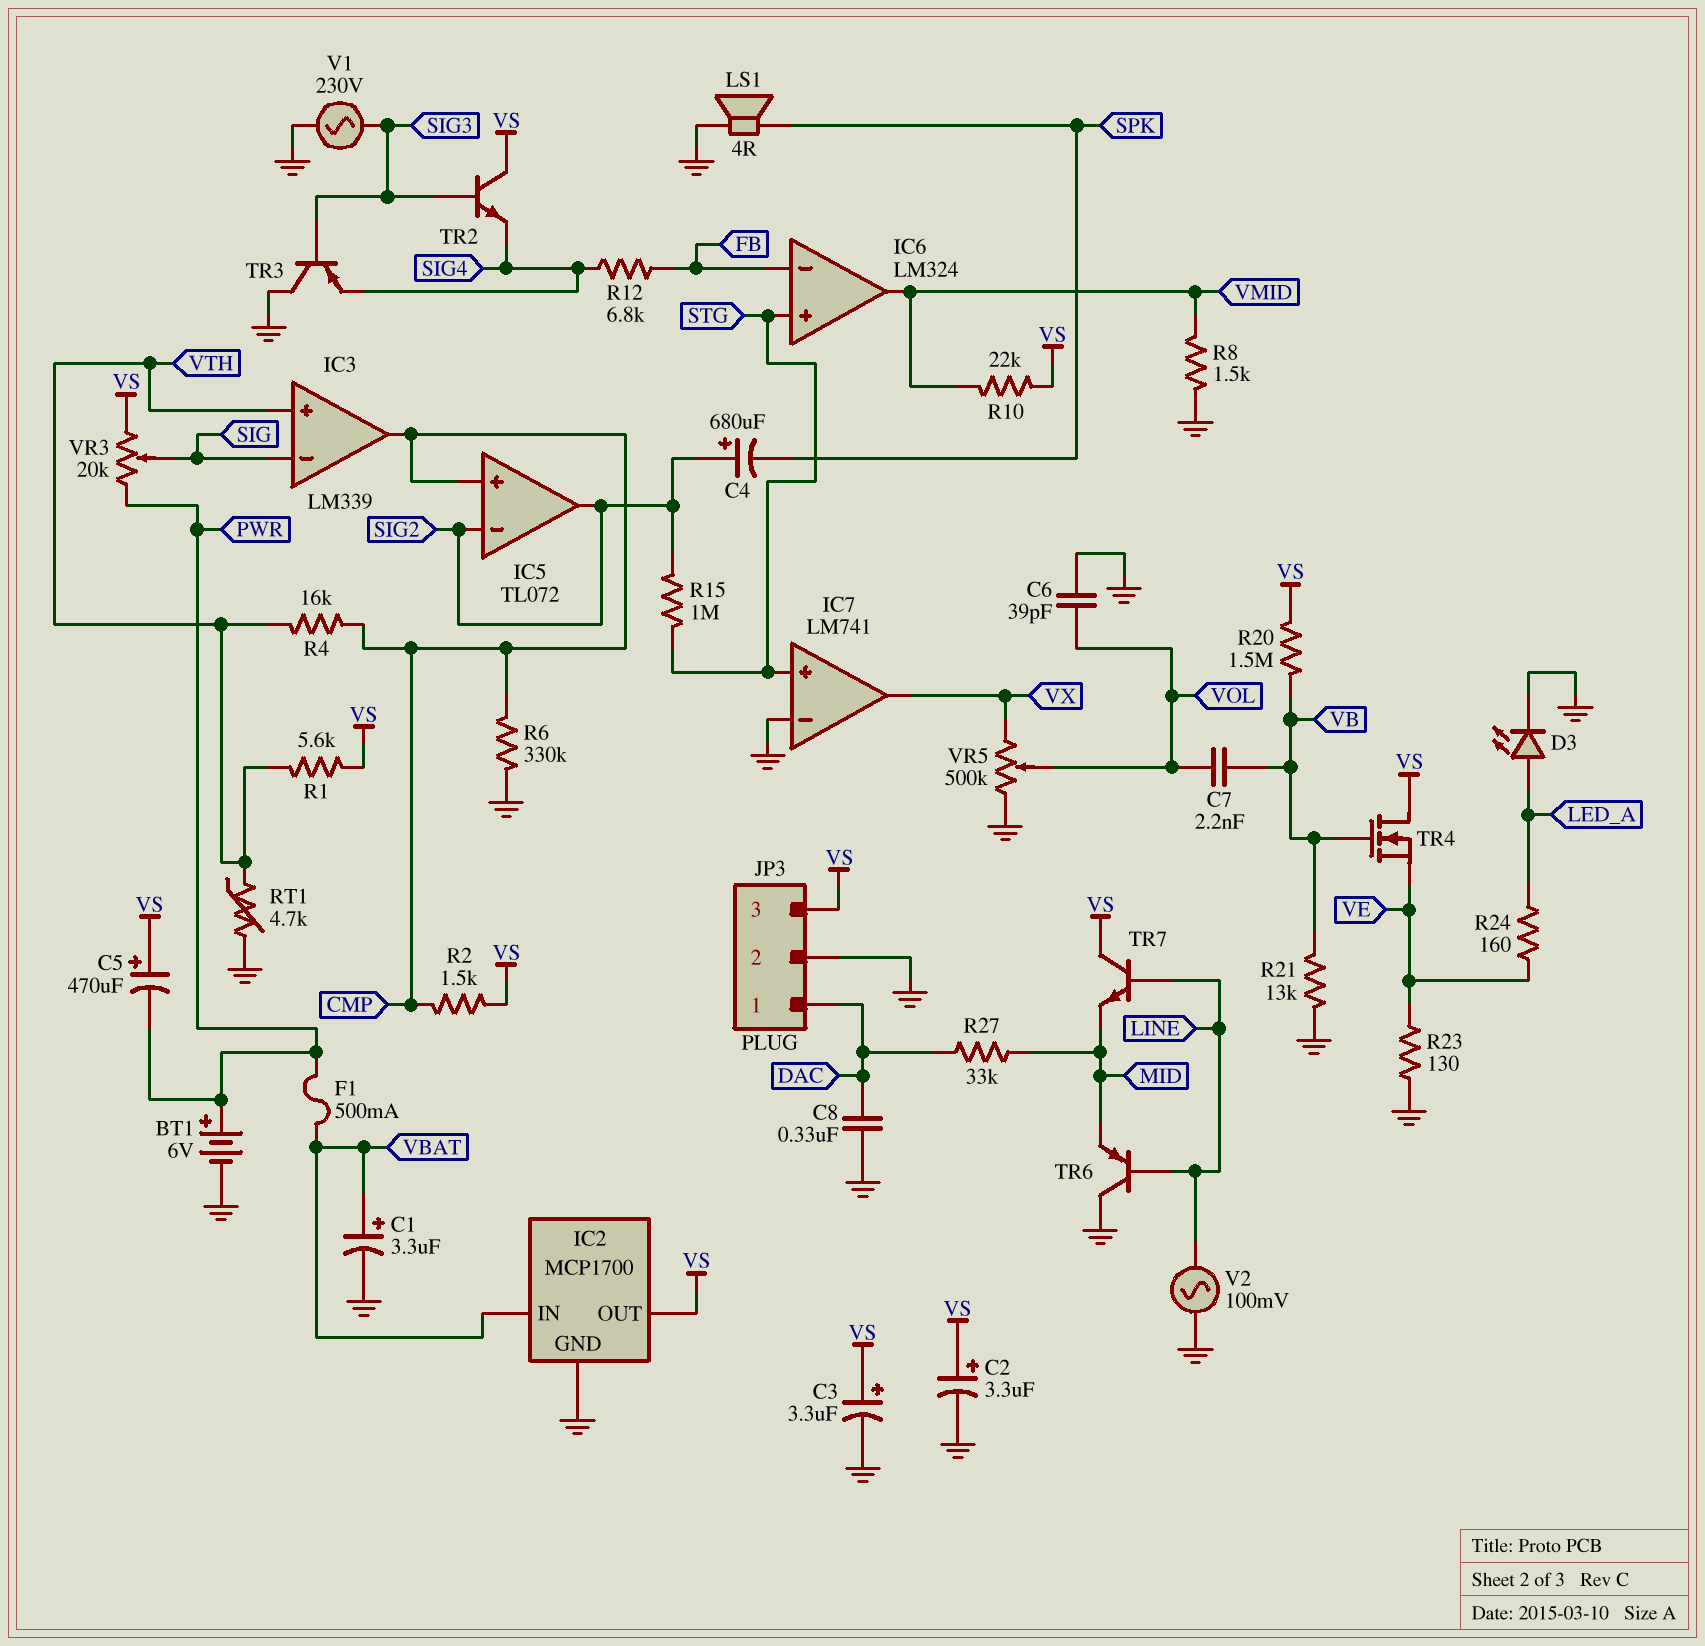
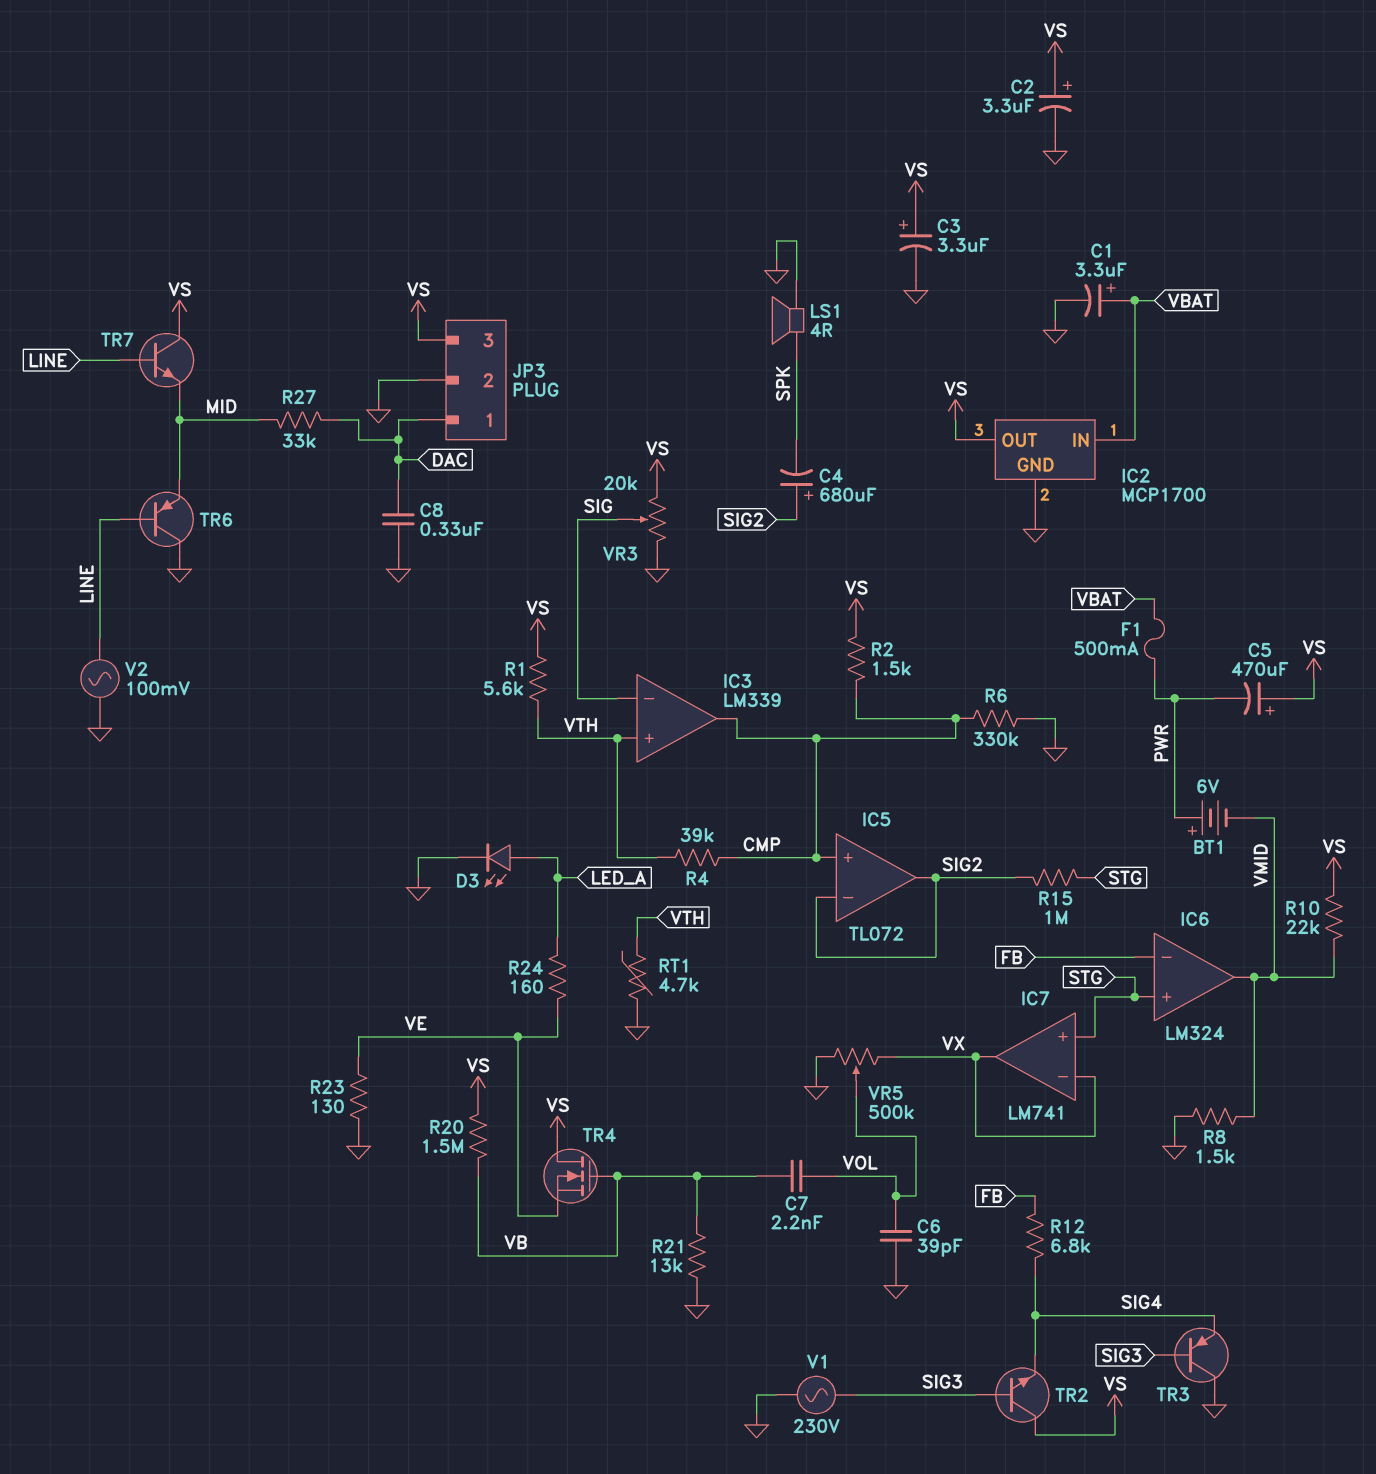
BT1: 6V (plus PWR, minus GND) -> 6V (plus PWR, minus VMID)
IC7 pin in-: GND -> VX
R4: 16k (CMP, VTH) -> 39k (CMP, VTH)
VR3: 20k (PWR, VS, wiper SIG) -> 20k (GND, VS, wiper SIG)

